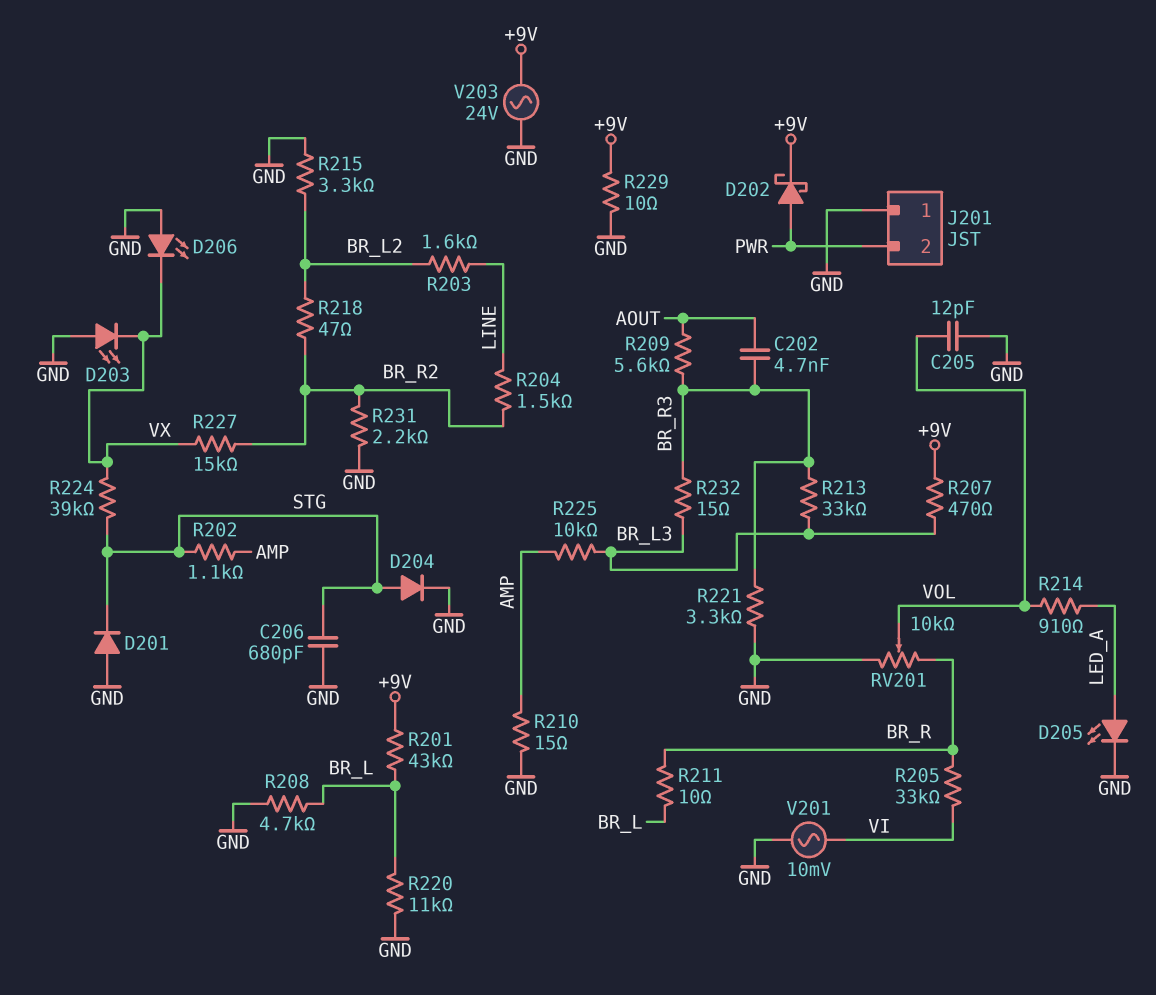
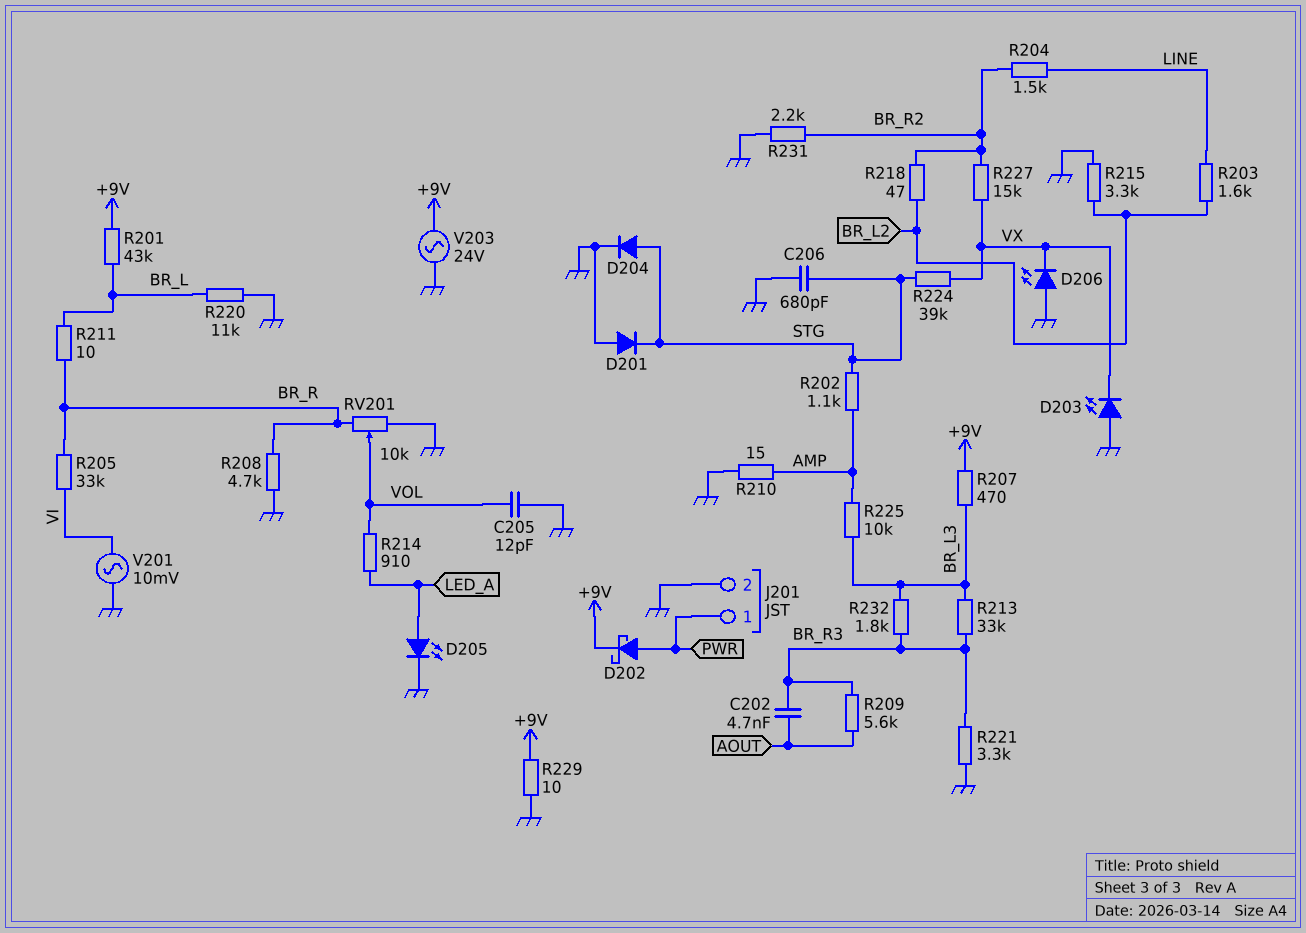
J201 pin 1: GND -> PWR
J201 pin 2: PWR -> GND
R208: 4.7k (BR_L, GND) -> 4.7k (BR_R, GND)
R232: 15 (BR_L3, BR_R3) -> 1.8k (BR_L3, BR_R3)

